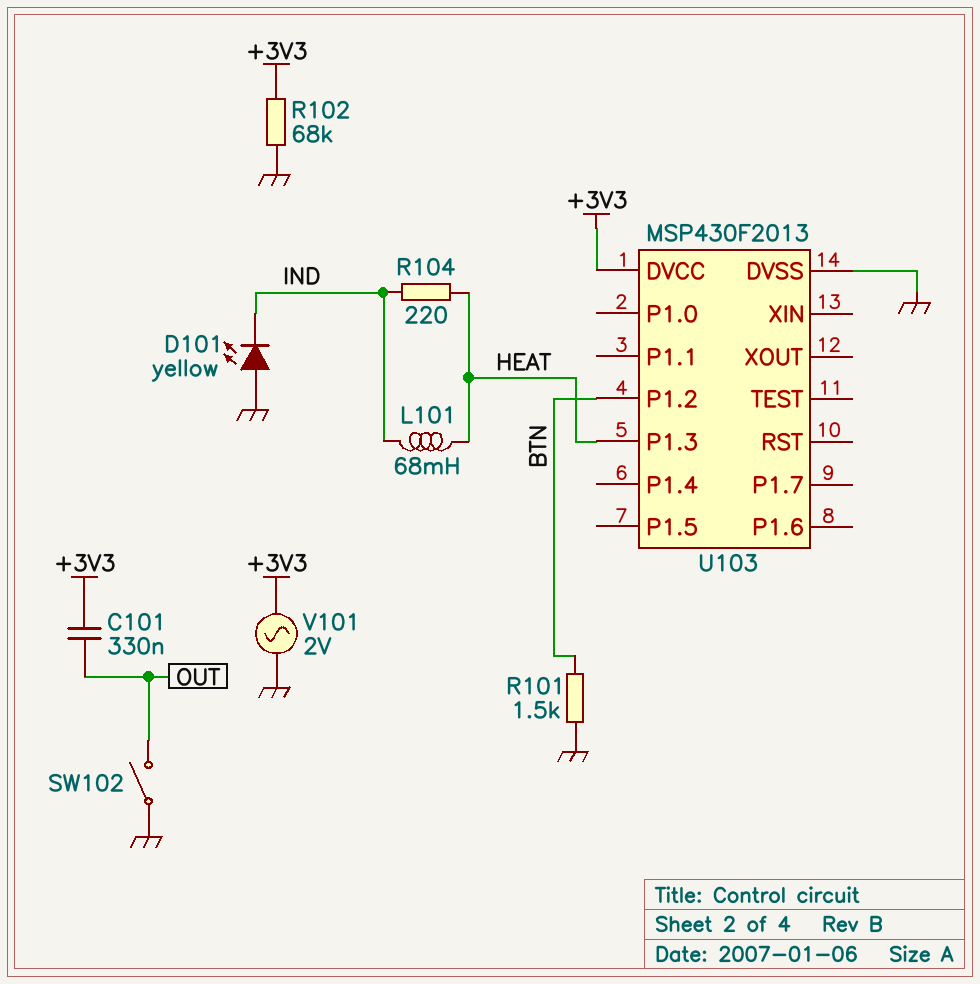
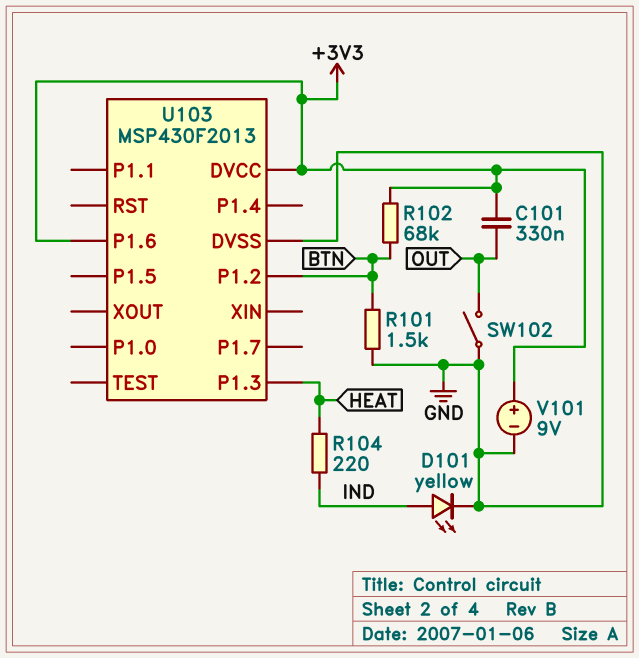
D101: LED yellow (A GND, K IND) -> LED yellow (A IND, K GND)
L101: 68mH (HEAT, IND) -> none
R102: 68k (+3V3, GND) -> 68k (+3V3, BTN)
U103 pin P1.6: none -> +3V3
V101: AC 2V (+3V3, GND) -> 9V (plus +3V3, minus GND)

